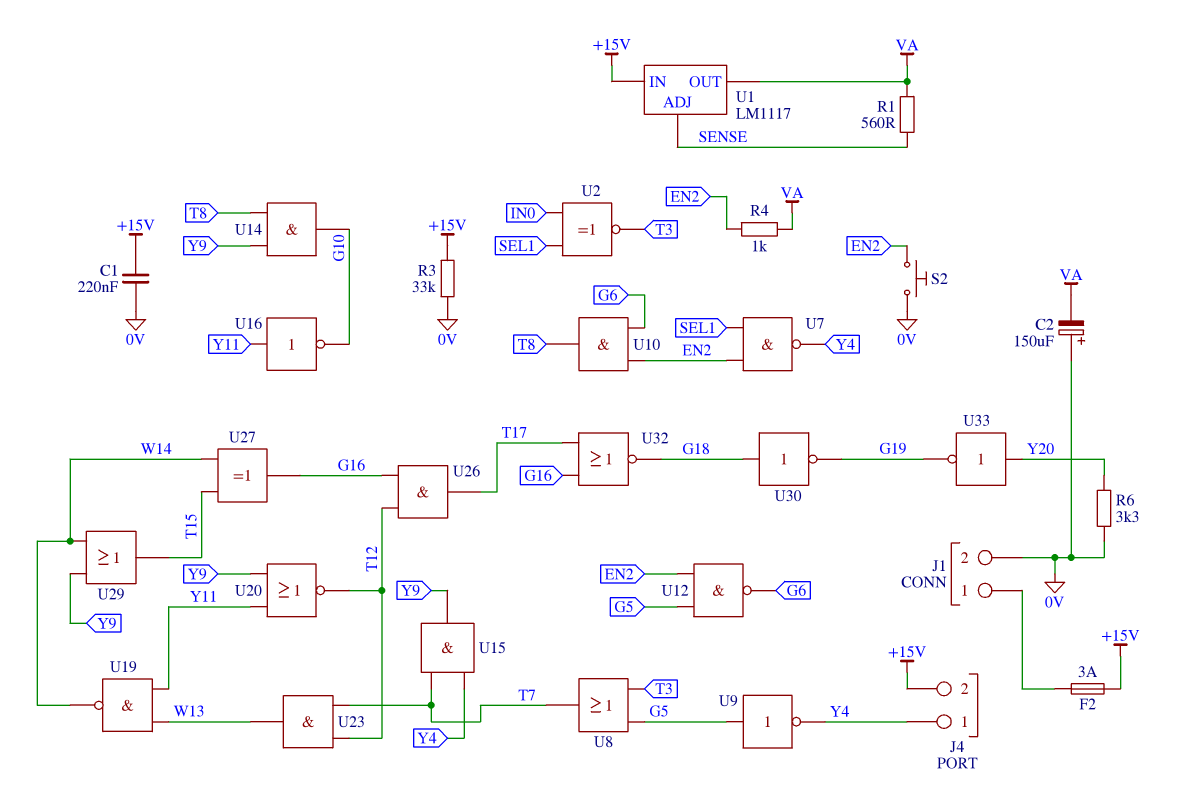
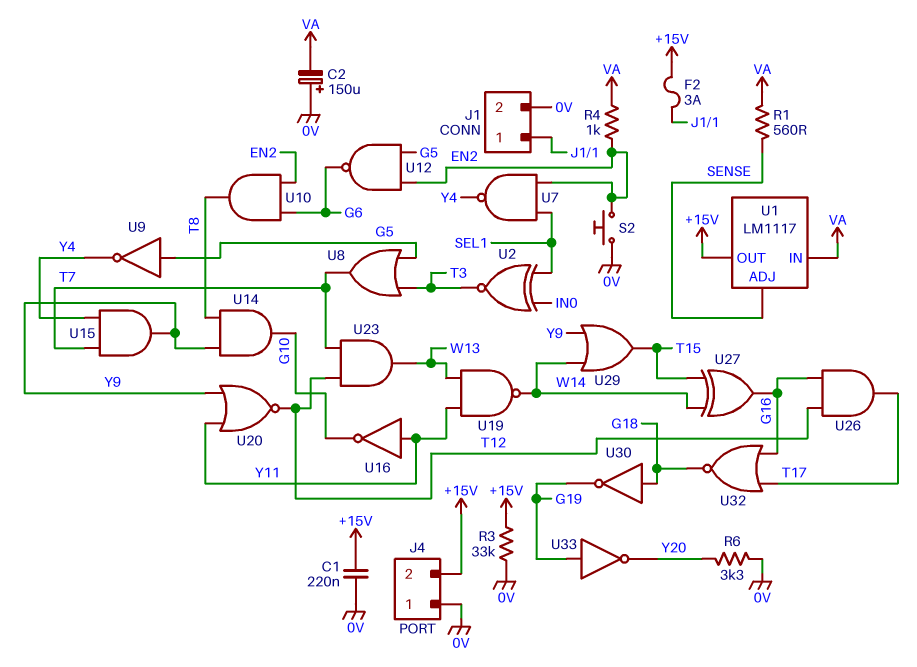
J4 pin 1: Y4 -> 0V
U1 pin IN: +15V -> VA
U1 pin OUT: VA -> +15V
U33: NOT (in Y20, out G19) -> NOT (in G19, out Y20)

